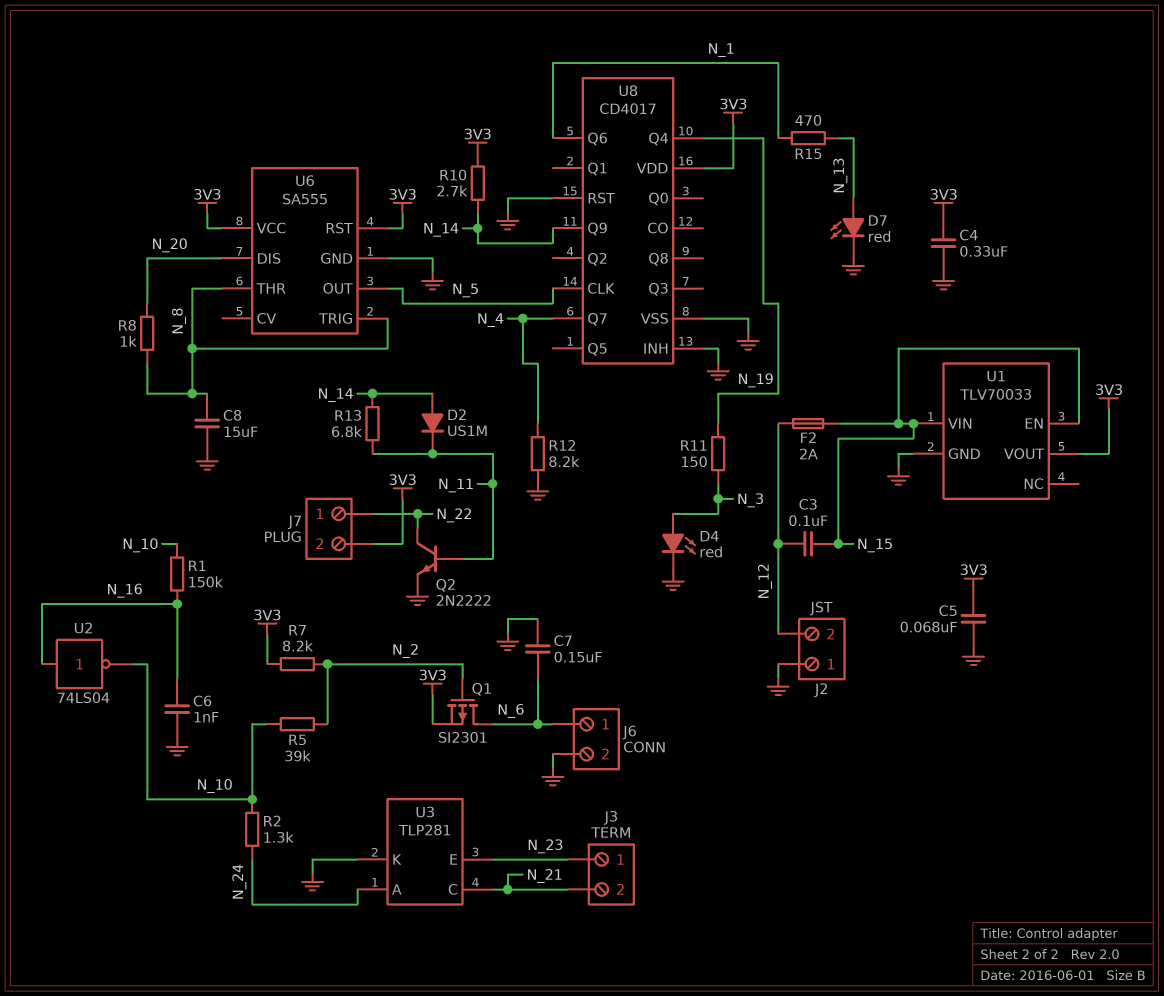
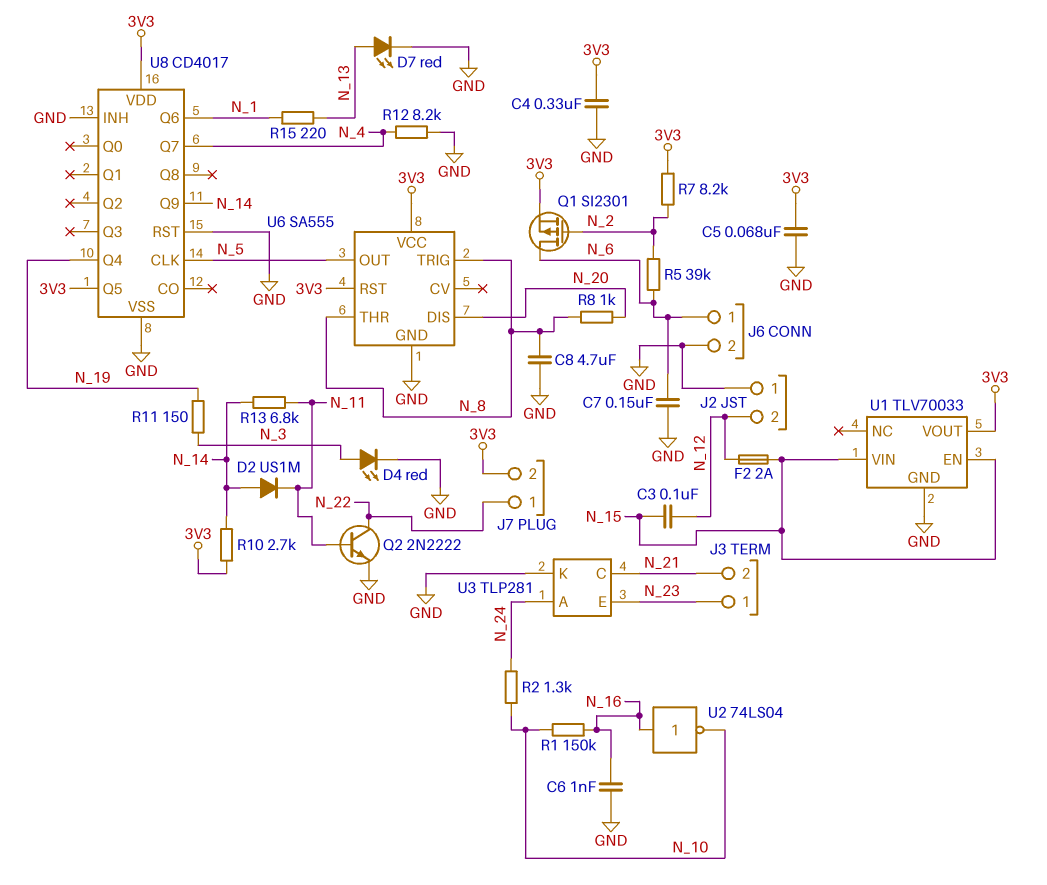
C8: 15uF (GND, N_8) -> 4.7uF (GND, N_8)
R5: 39k (N_2, N_10) -> 39k (N_2, N_6)
R15: 470 (N_1, N_13) -> 220 (N_1, N_13)
U8 pin Q5: none -> 3V3

